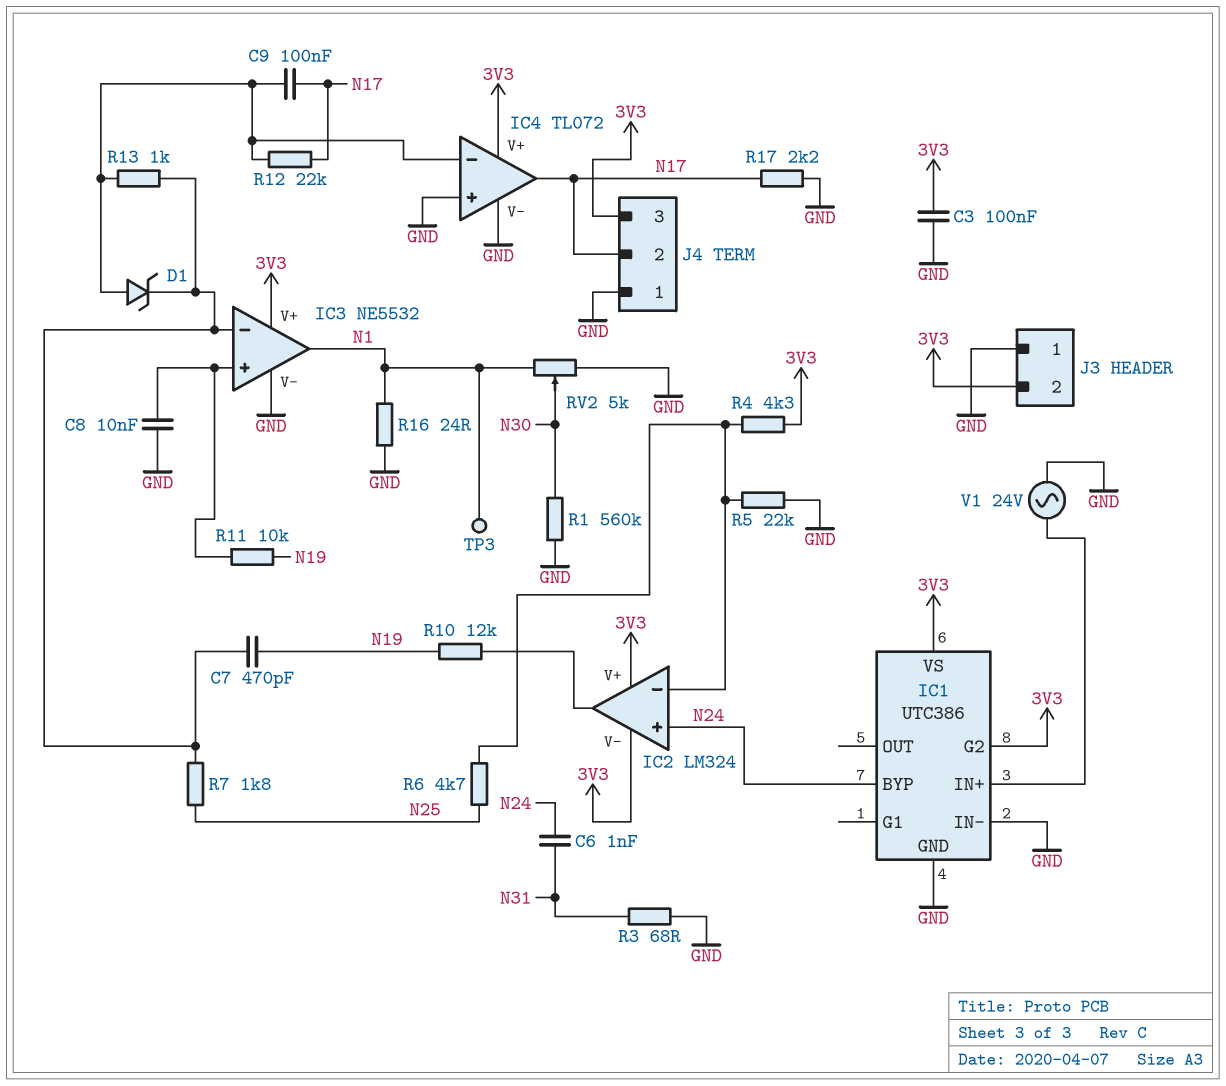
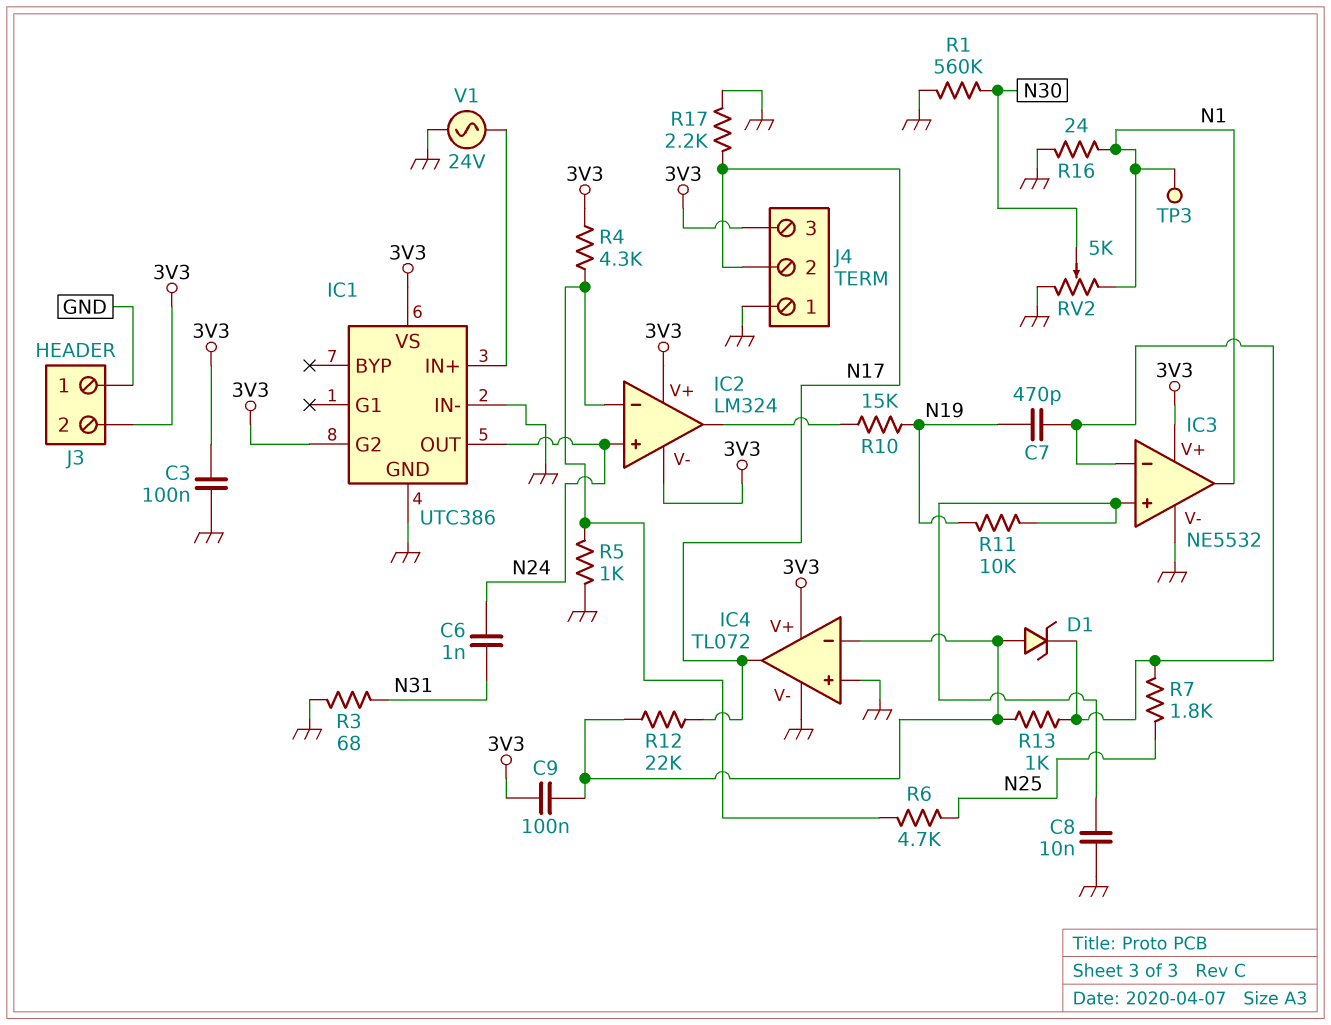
C9: 100nF (IC4/in-, N17) -> 100nF (3V3, IC4/in-)
IC1 pin BYP: N24 -> none
IC1 pin OUT: none -> N24
R5: 22k (GND, IC2/in-) -> 1k (GND, IC2/in-)
R10: 12k (IC2/out, N19) -> 15k (IC2/out, N19)

